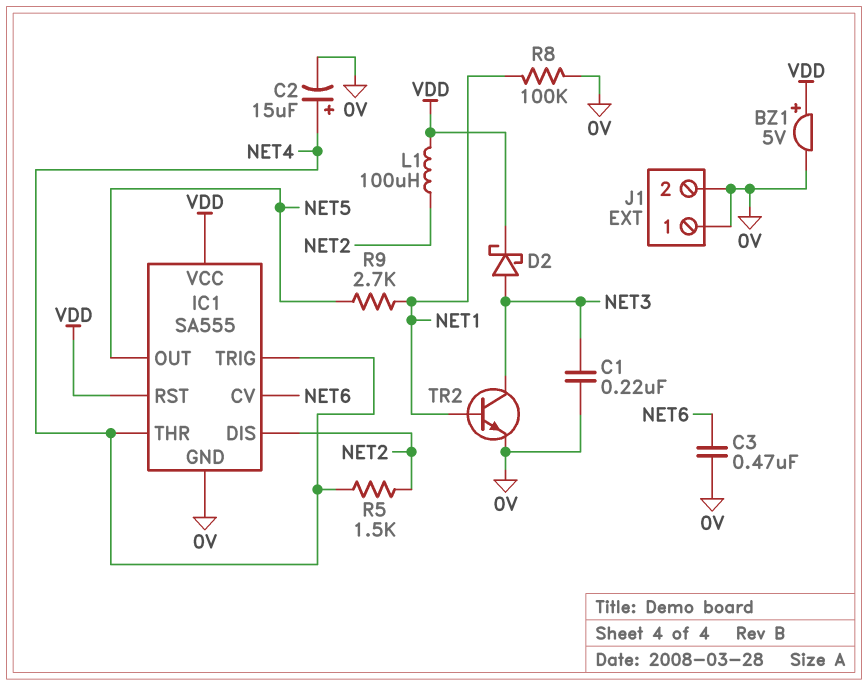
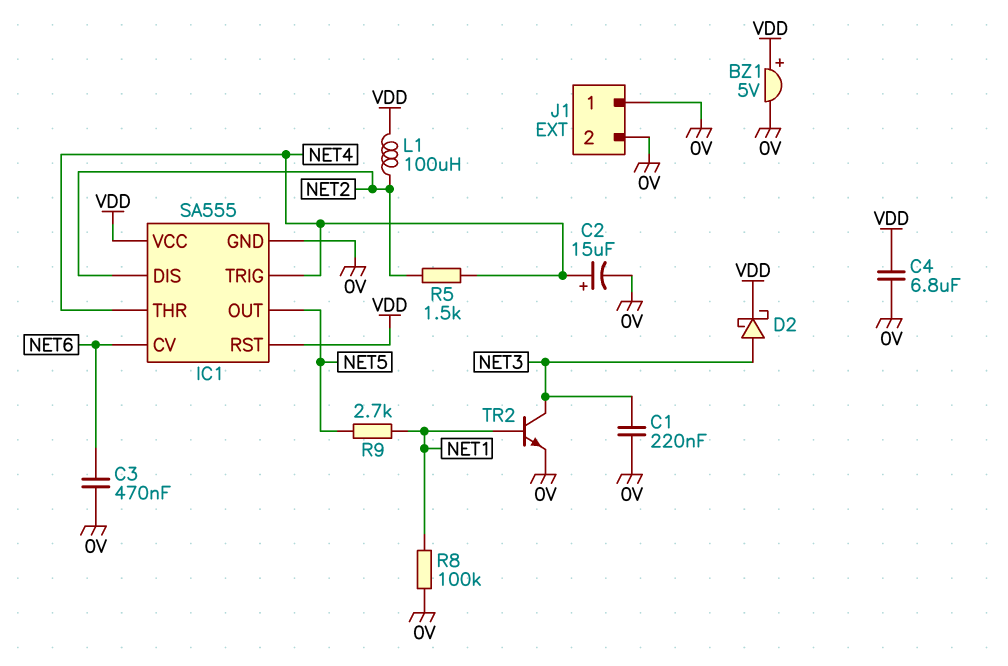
C4: none -> 6.8uF (0V, VDD)

